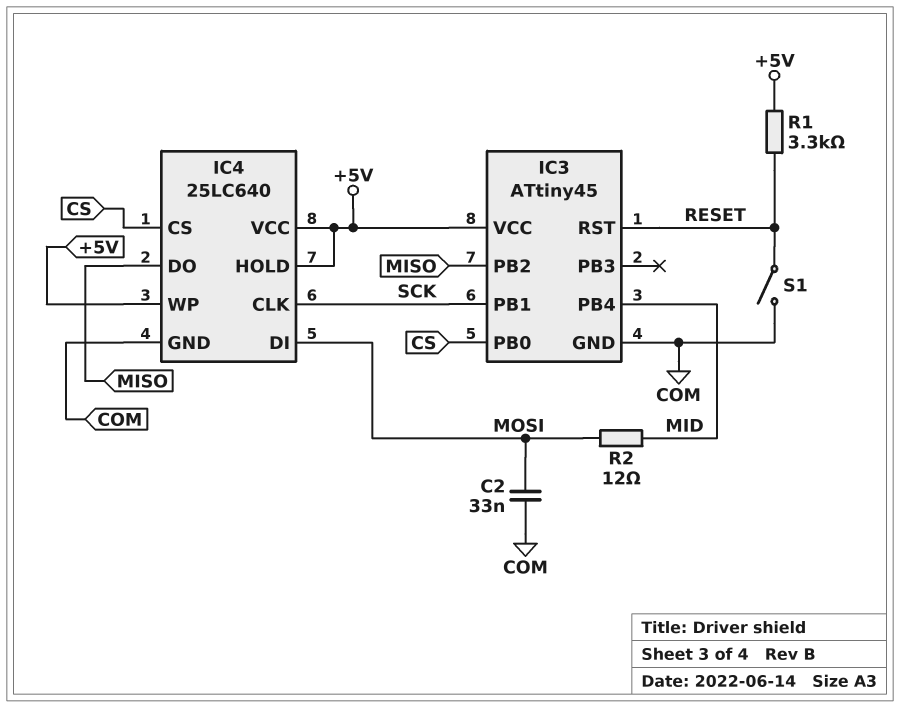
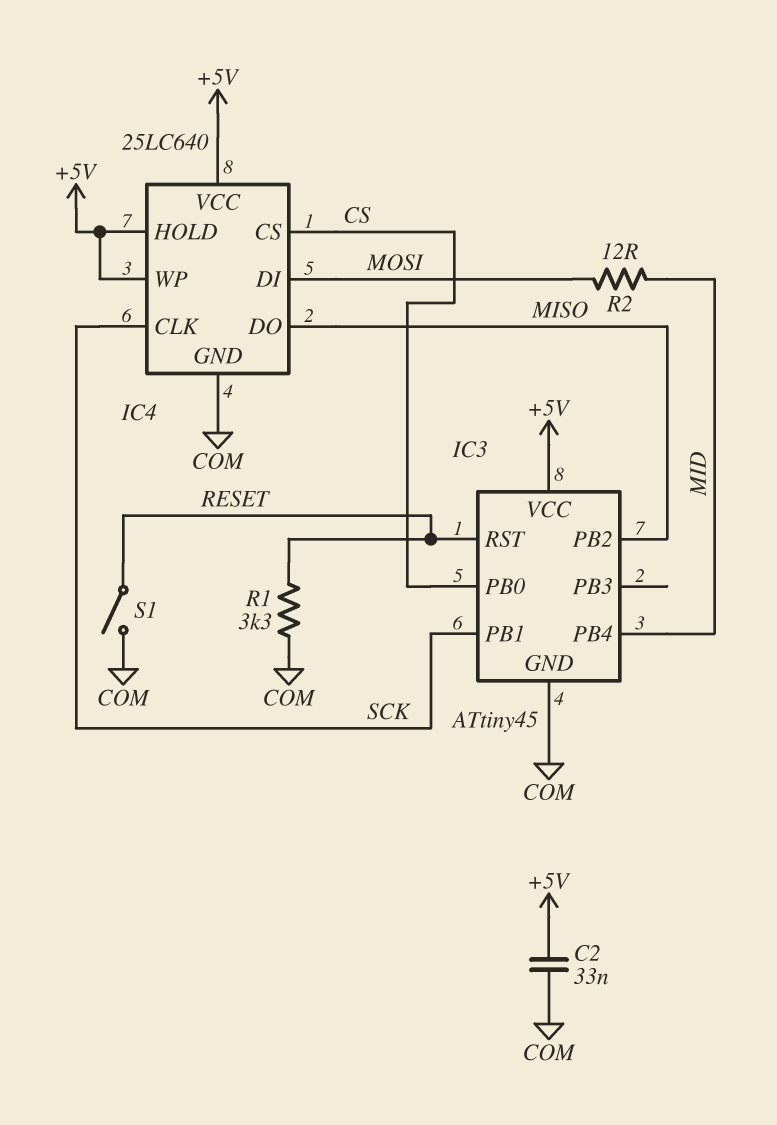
C2: 33nF (COM, MOSI) -> 33nF (+5V, COM)
R1: 3.3k (+5V, RESET) -> 3.3k (COM, RESET)

